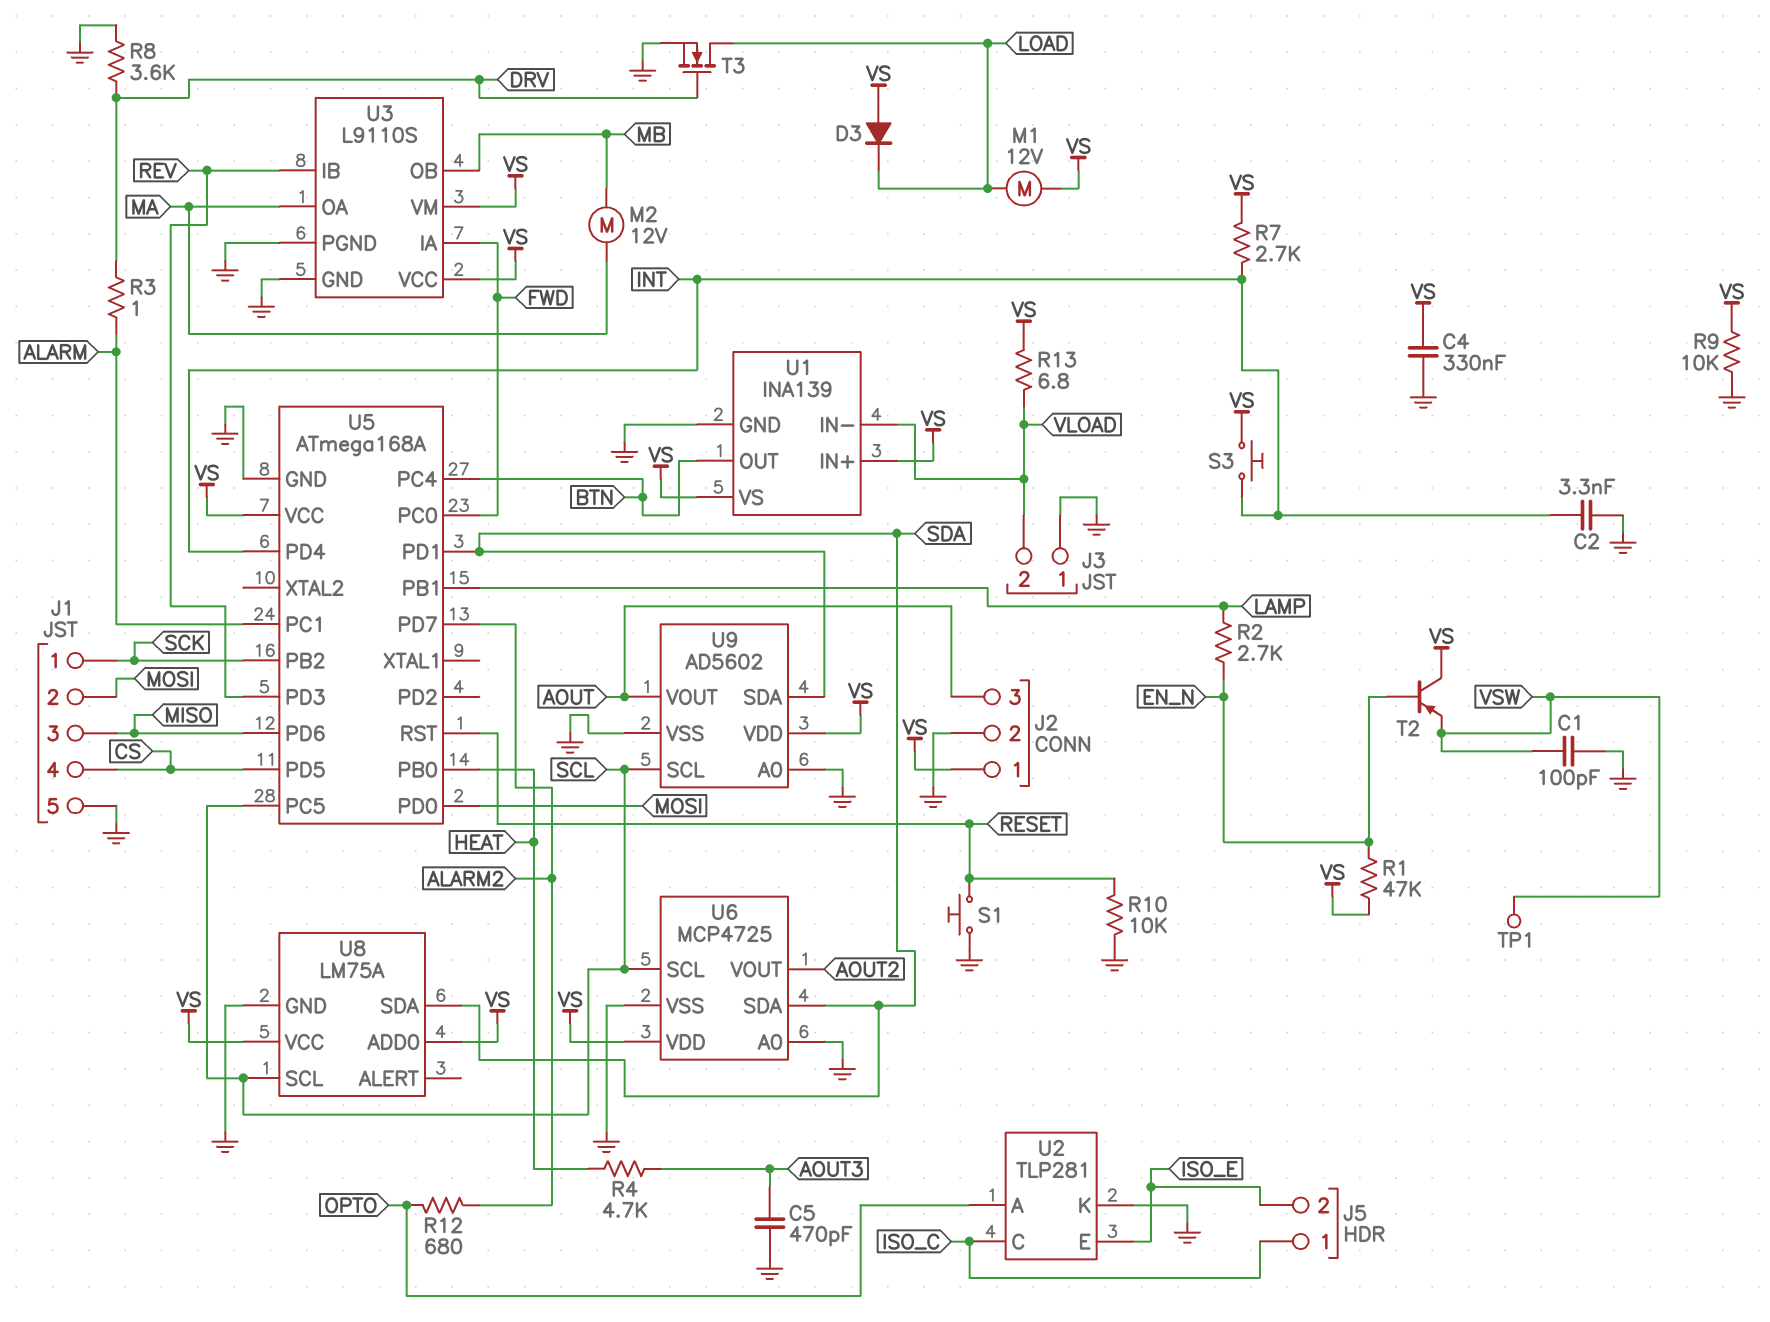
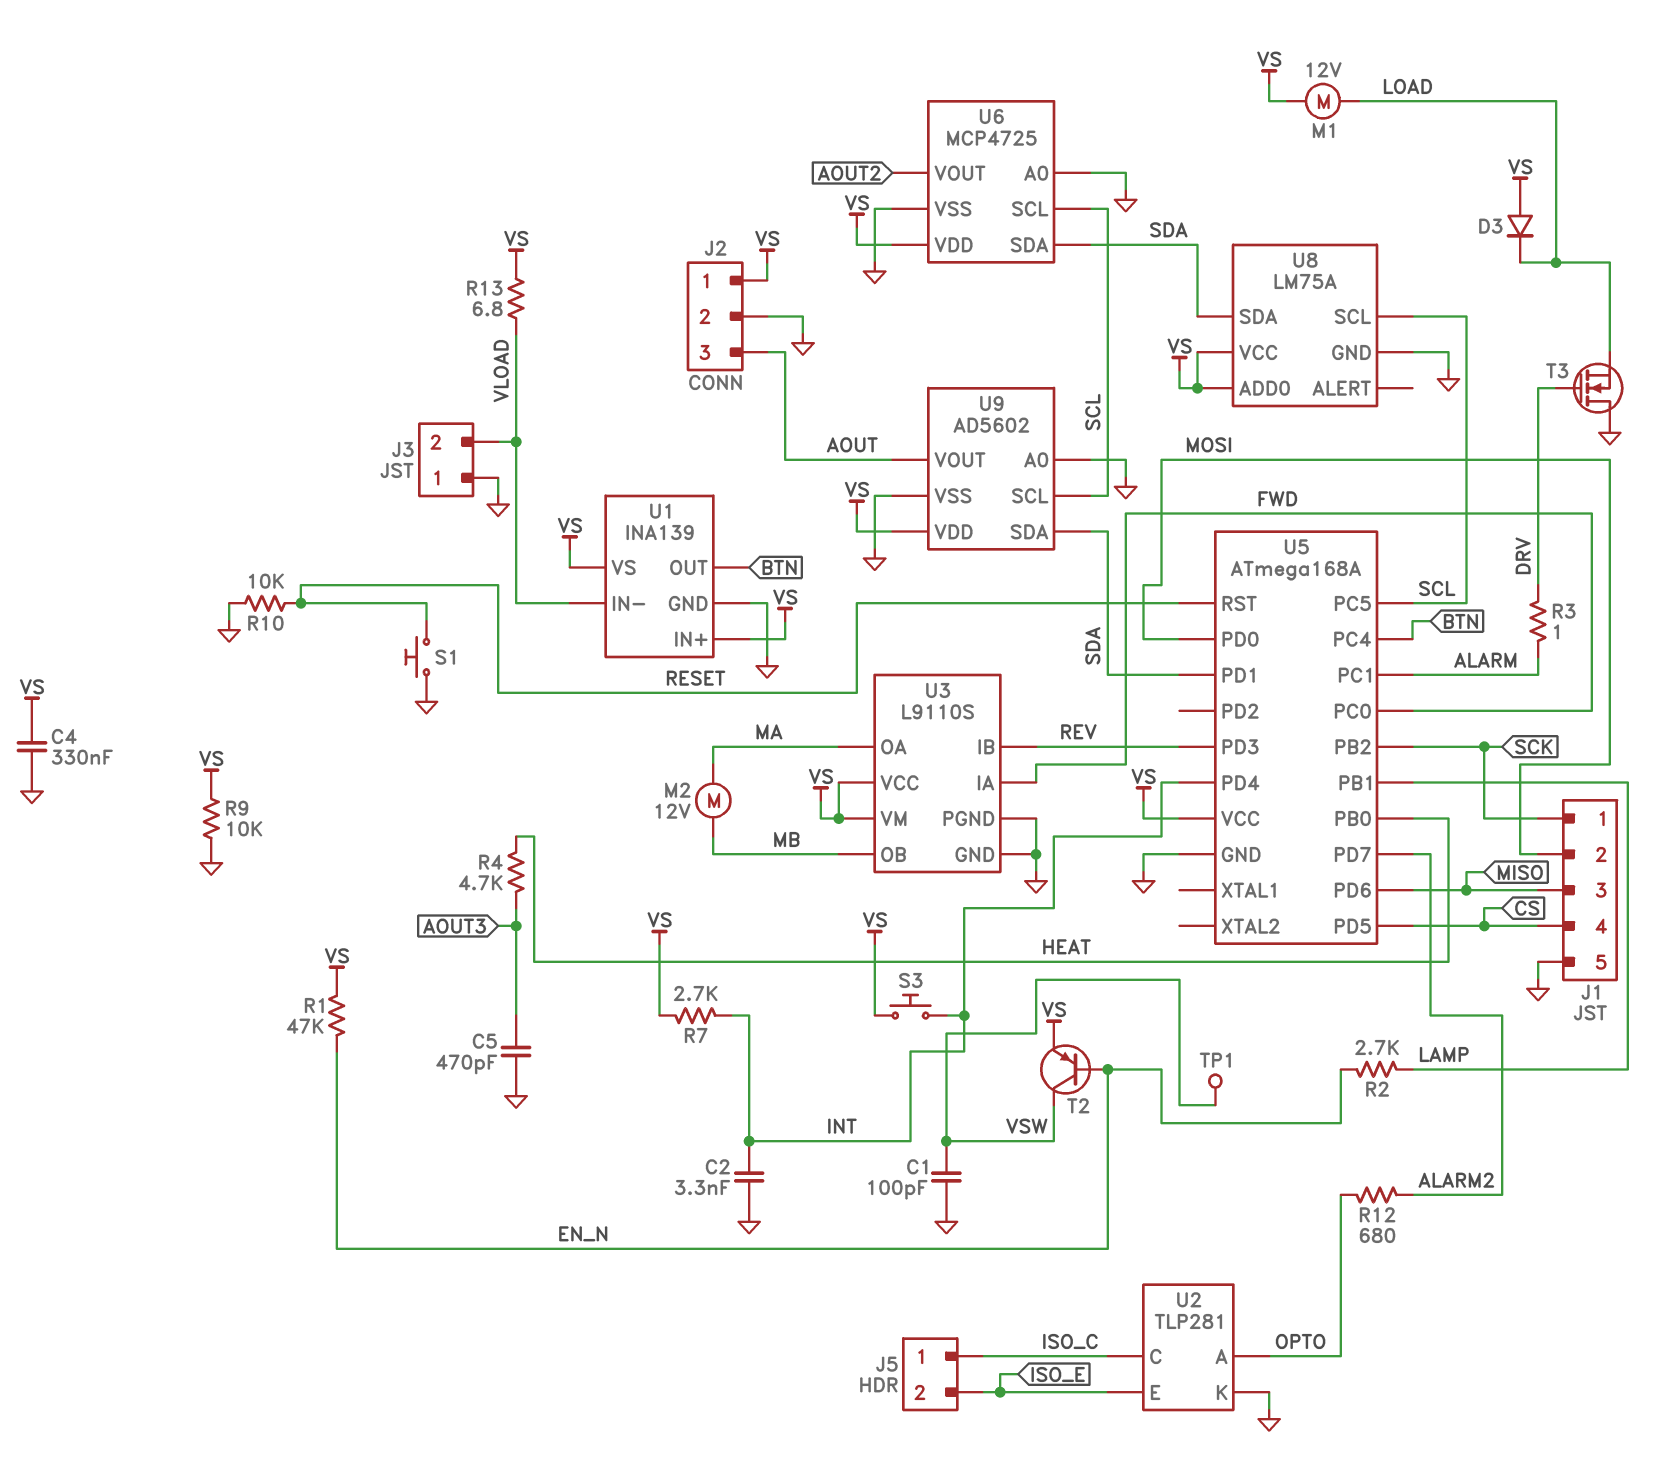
R8: 3.6k (DRV, GND) -> none
T2: PNP (B EN_N, C VS, E VSW) -> PNP (B EN_N, C VSW, E VS)
T3: NMOS (G DRV, D LOAD, S GND) -> NMOS (G DRV, D GND, S LOAD)

